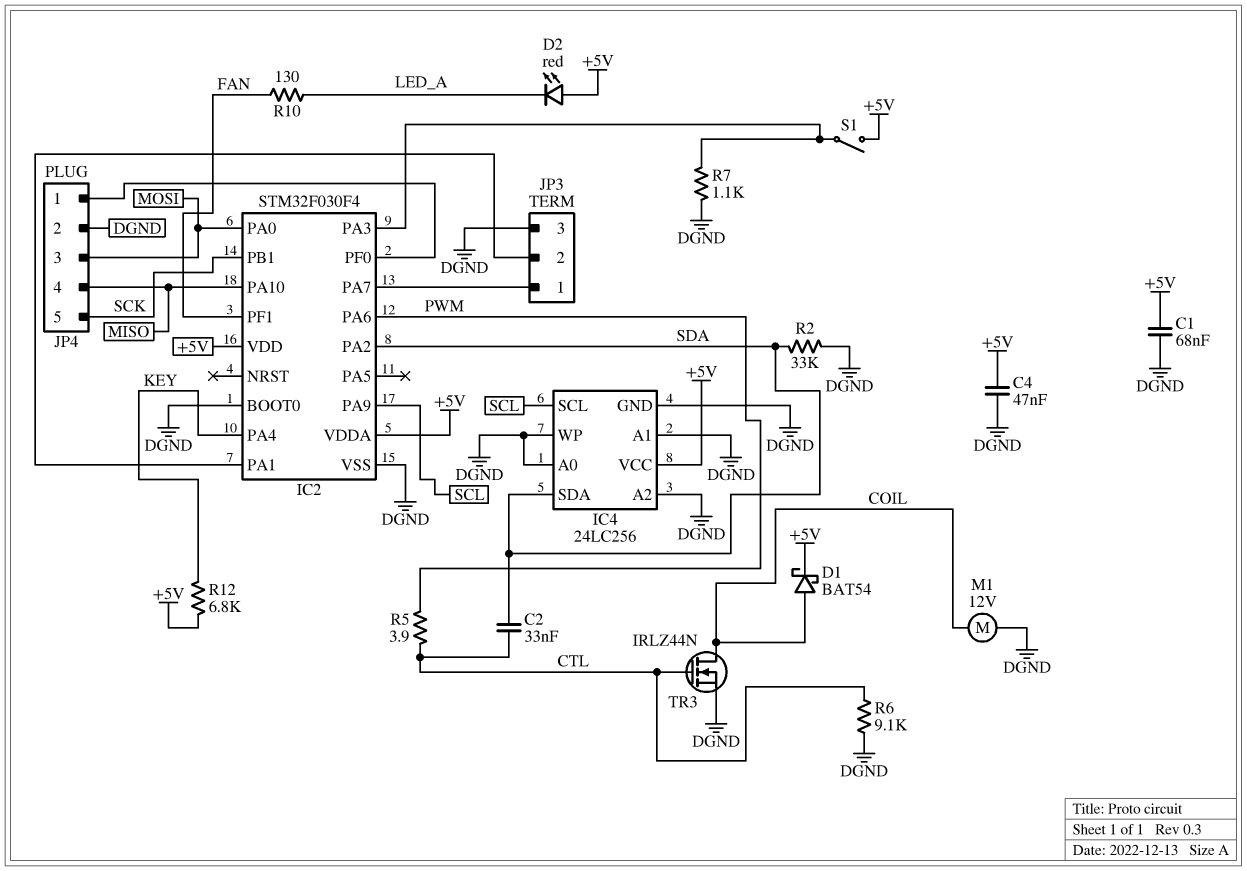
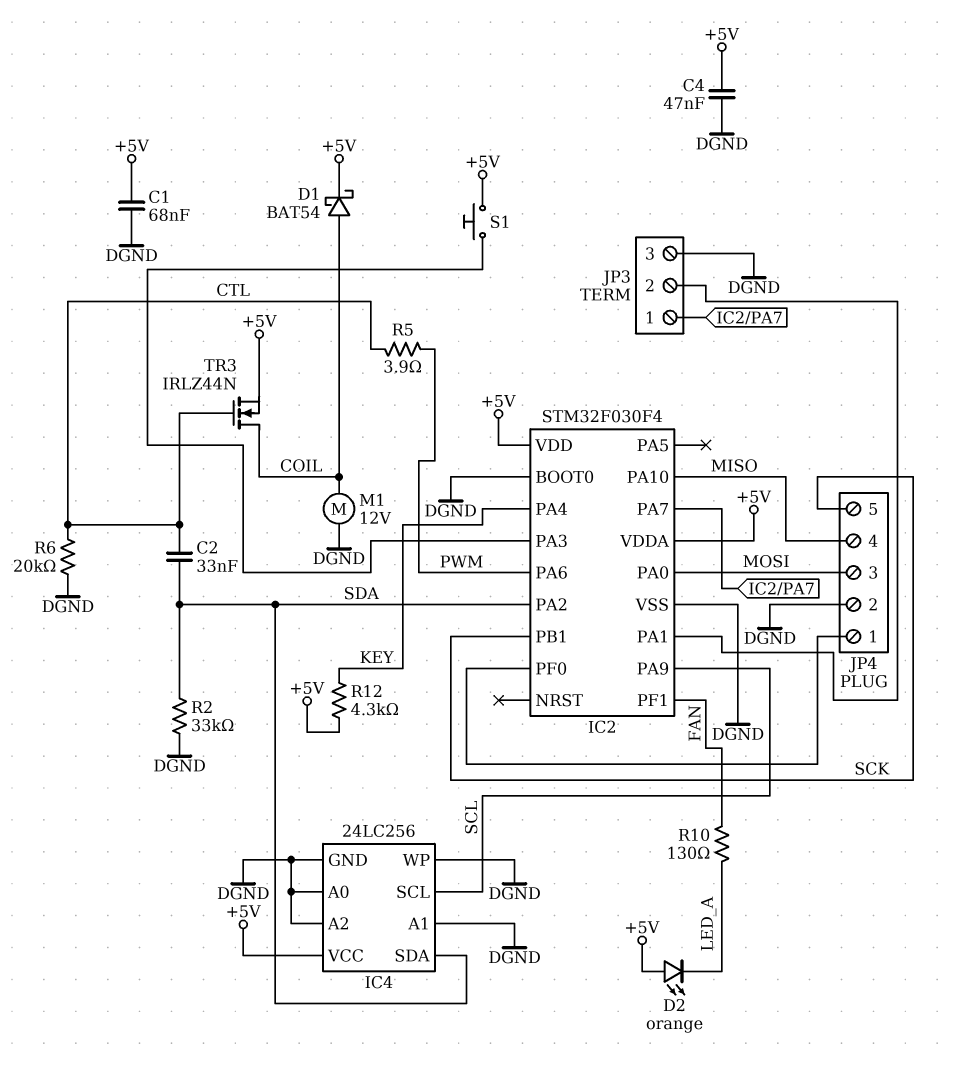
D2: LED red (A +5V, K LED_A) -> LED orange (A +5V, K LED_A)
R6: 9.1k (CTL, DGND) -> 20k (CTL, DGND)
R7: 1.1k (DGND, IC2/PA3) -> none
R12: 6.8k (+5V, KEY) -> 4.3k (+5V, KEY)
S1: switch (+5V, IC2/PA3) -> button (+5V, IC2/PA3)
TR3: NMOS IRLZ44N (G CTL, D COIL, S DGND) -> NMOS IRLZ44N (G CTL, D COIL, S +5V)

